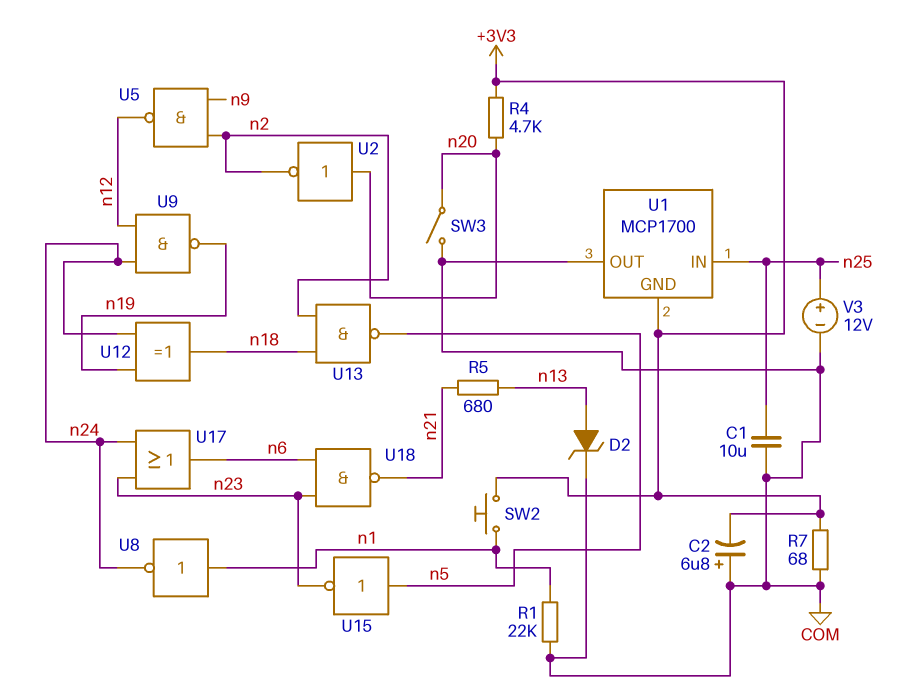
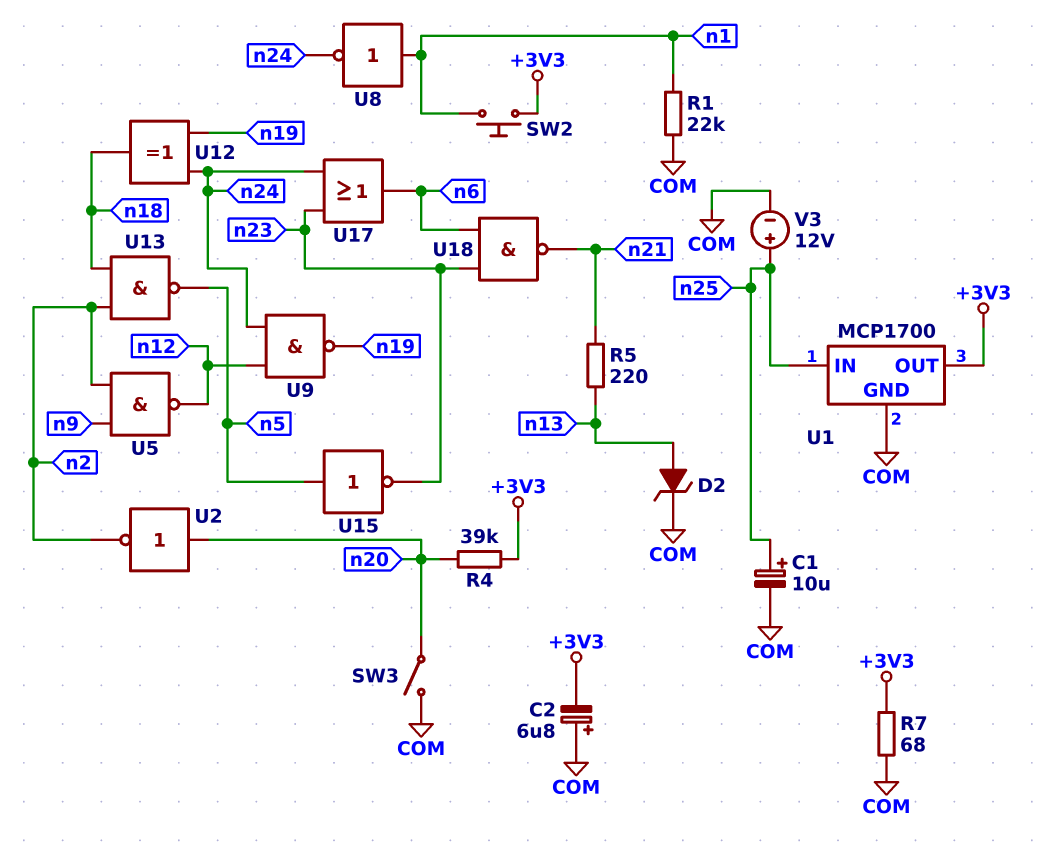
C1: 10uF (COM, n25) -> 10uF (plus n25, minus COM)
R4: 4.7k (+3V3, n20) -> 39k (+3V3, n20)
R5: 680 (n13, n21) -> 220 (n13, n21)
U1 pin GND: +3V3 -> COM
U1 pin OUT: COM -> +3V3

